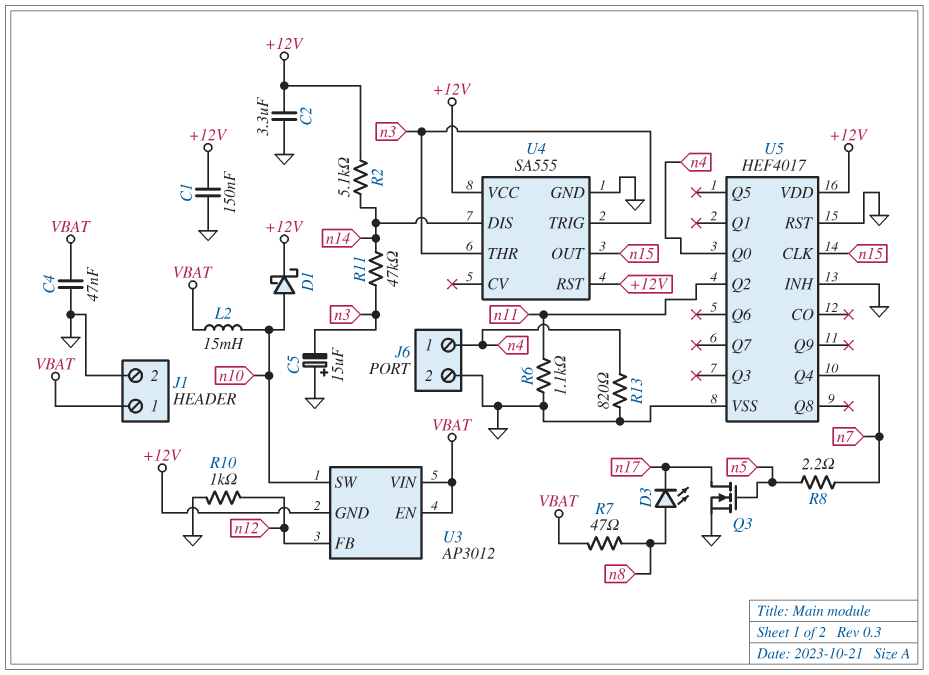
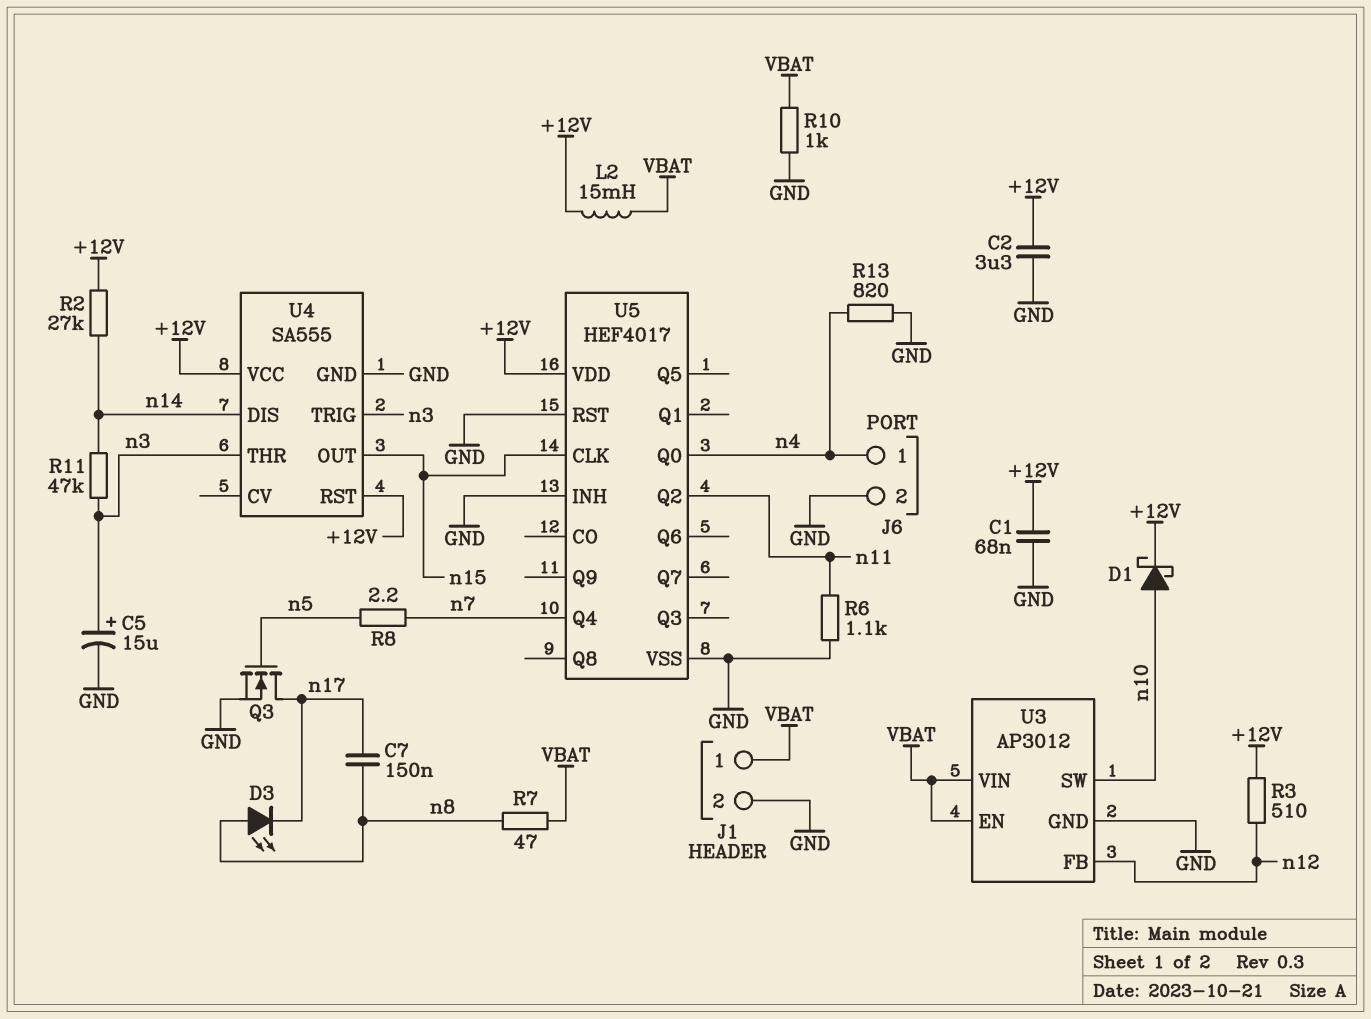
C1: 150nF (+12V, GND) -> 68nF (+12V, GND)
C4: 47nF (GND, VBAT) -> none
C5: 15uF (plus GND, minus n3) -> 15uF (plus n3, minus GND)
C7: none -> 150nF (n8, n17)
L2: 15mH (VBAT, n10) -> 15mH (+12V, VBAT)
R2: 5.1k (+12V, n14) -> 27k (+12V, n14)
R3: none -> 510 (+12V, n12)
R10: 1k (GND, n12) -> 1k (GND, VBAT)
U3 pin GND: +12V -> GND

